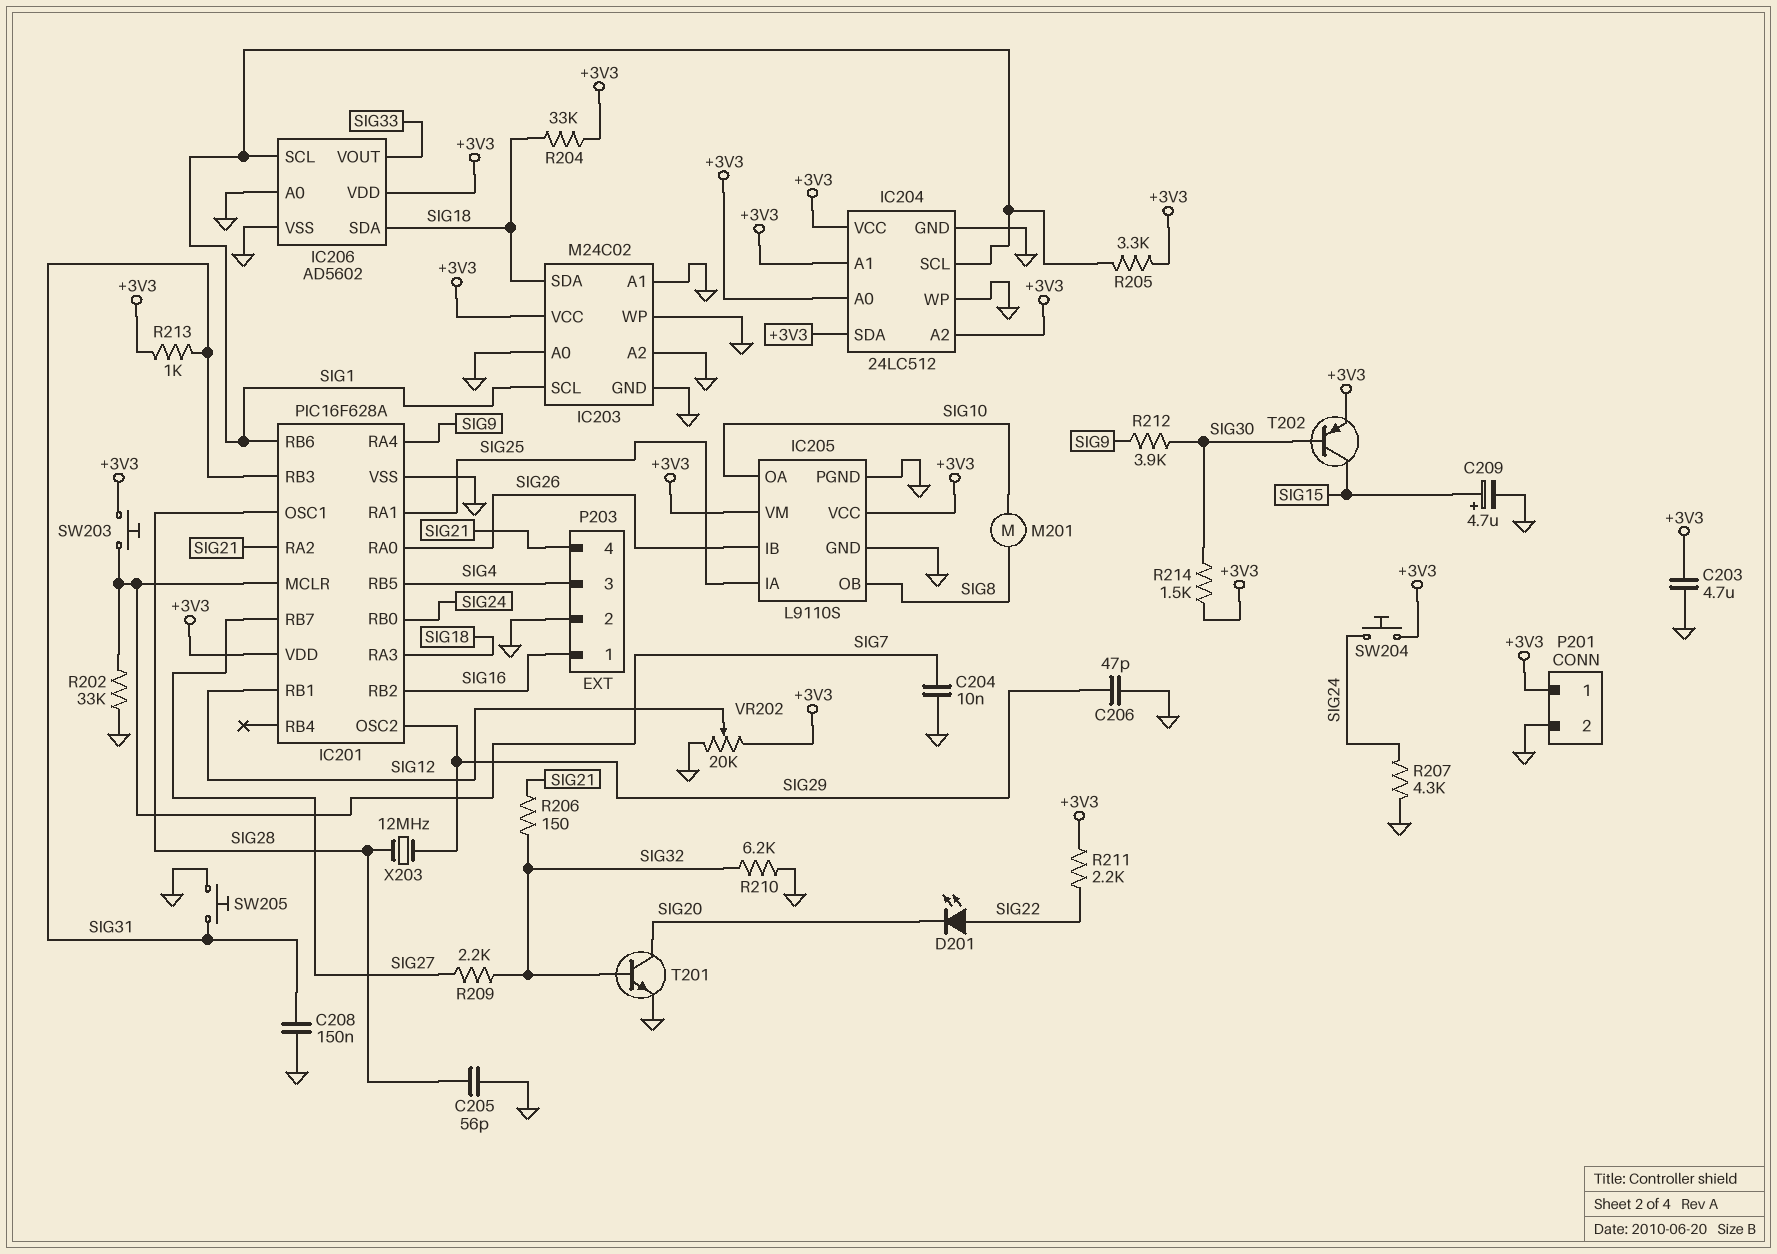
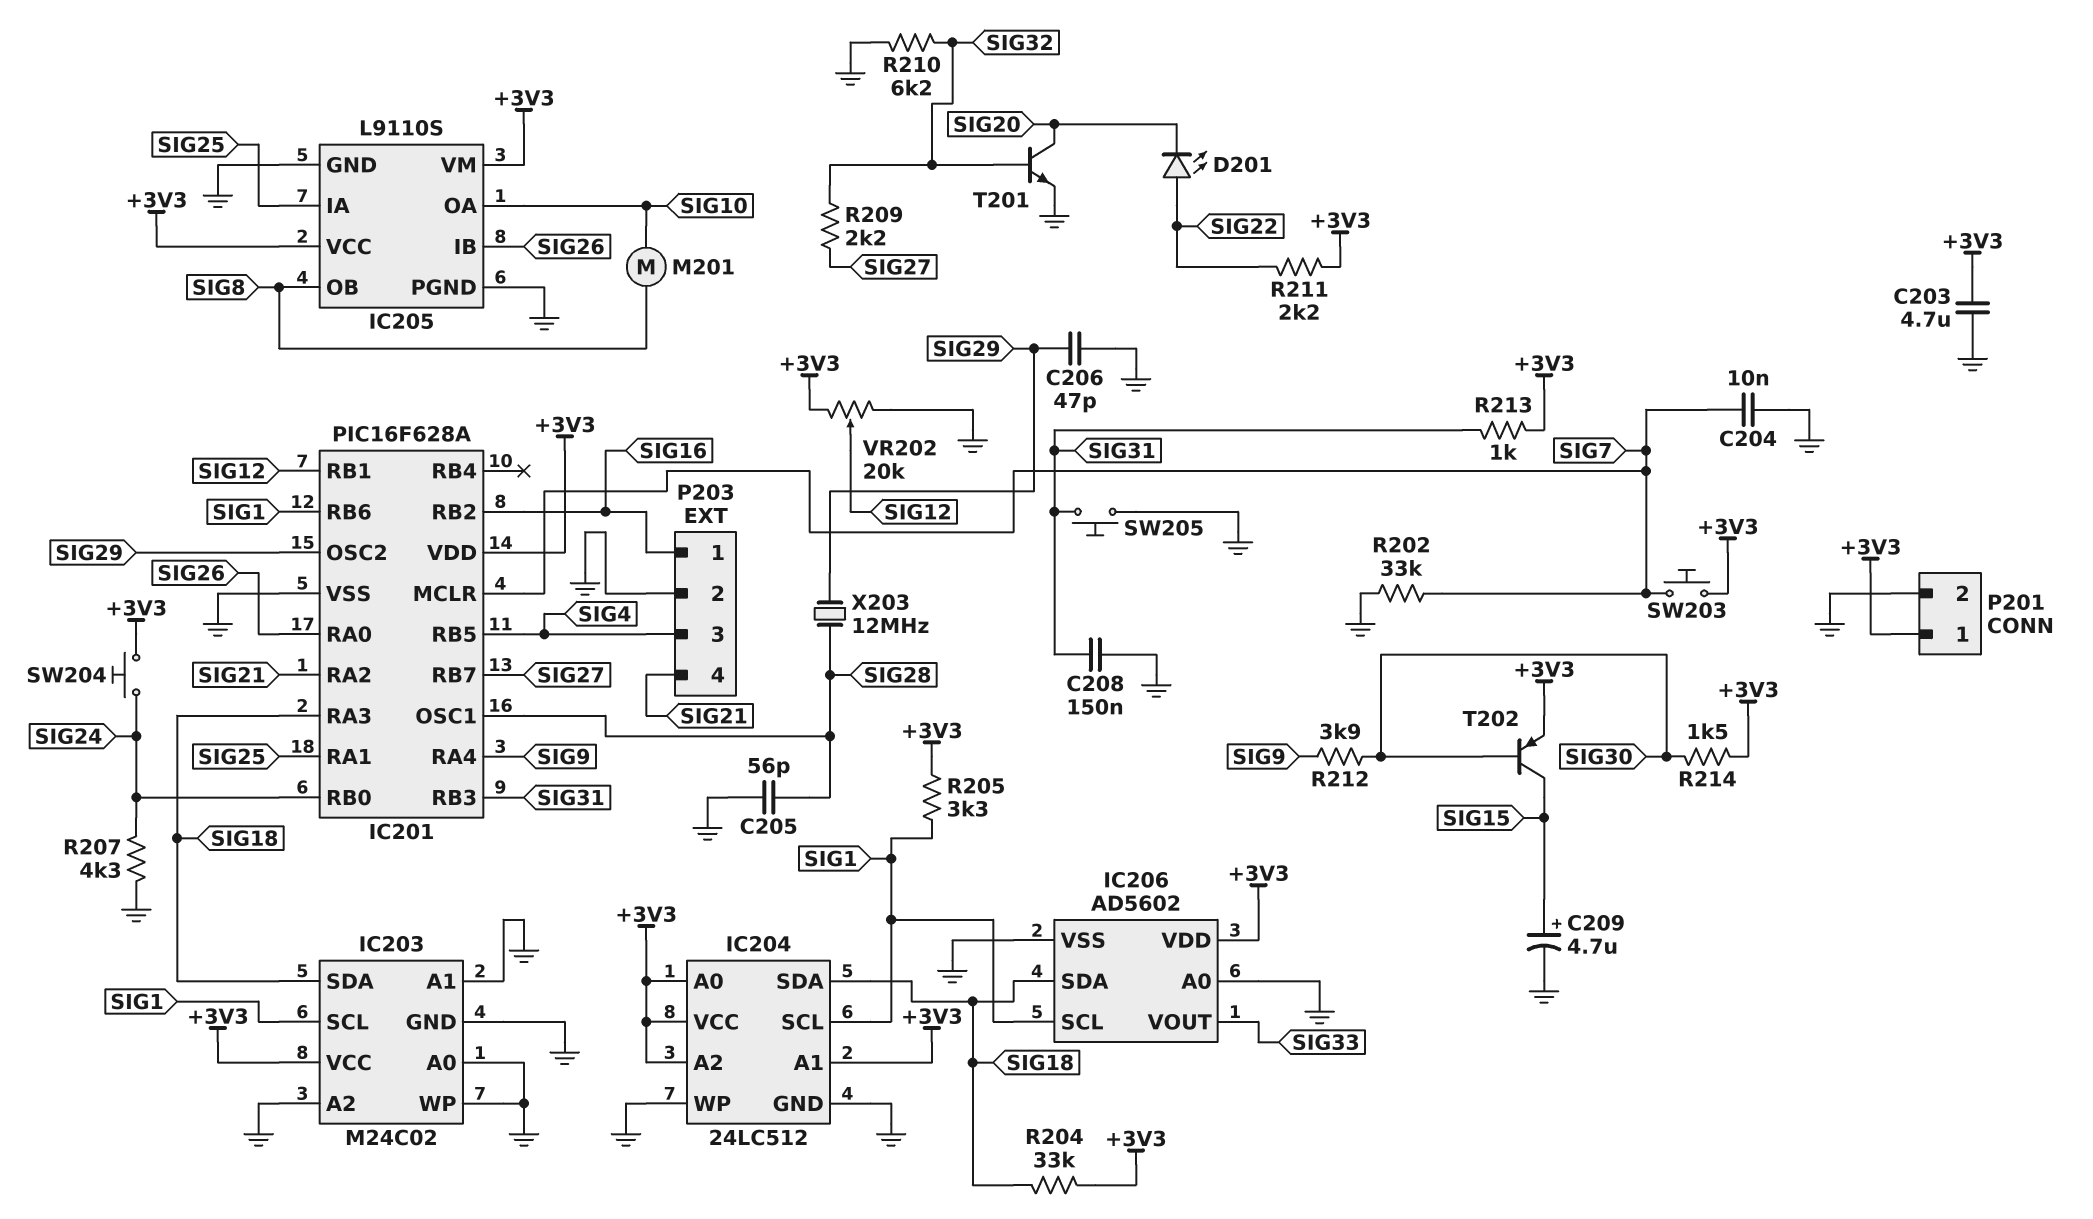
IC204 pin SDA: +3V3 -> SIG18
R206: 150 (SIG21, SIG32) -> none

